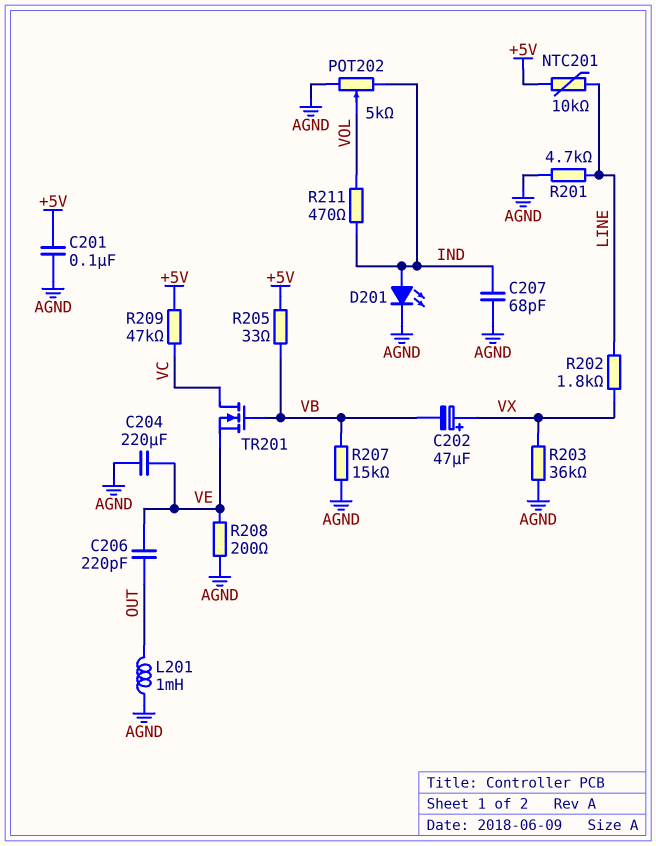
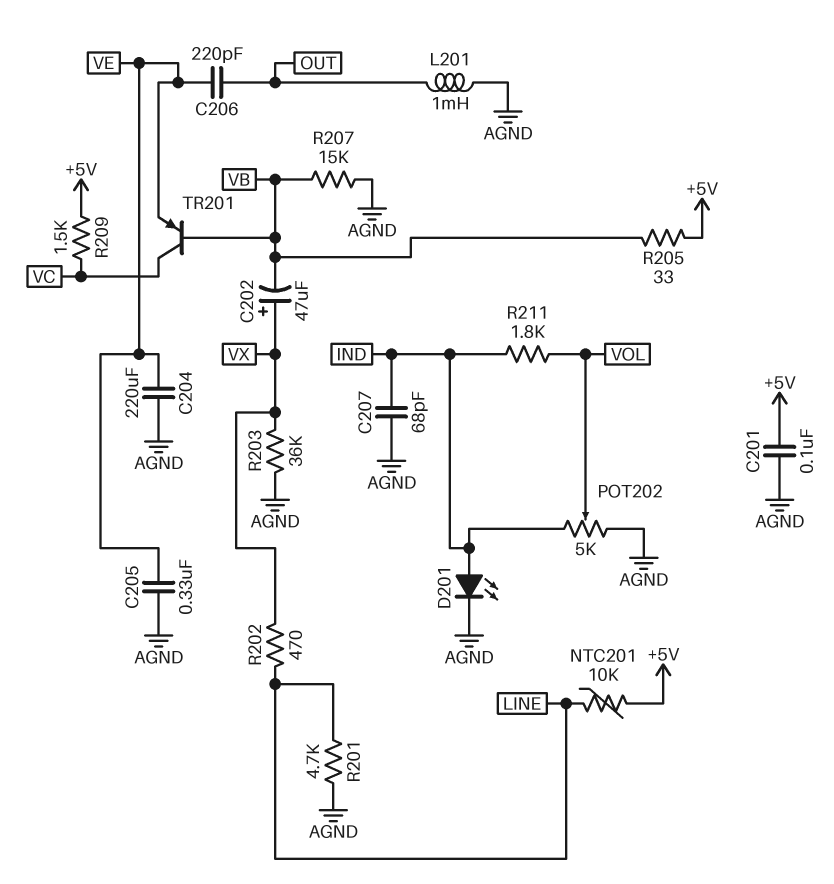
C205: none -> 330nF (AGND, VE)
R202: 1.8k (LINE, VX) -> 470 (LINE, VX)
R208: 200 (AGND, VE) -> none
R209: 47k (+5V, VC) -> 1.5k (+5V, VC)
R211: 470 (IND, VOL) -> 1.8k (IND, VOL)
TR201: NMOS (G VB, D VC, S VE) -> PNP (B VB, C VC, E VE)

